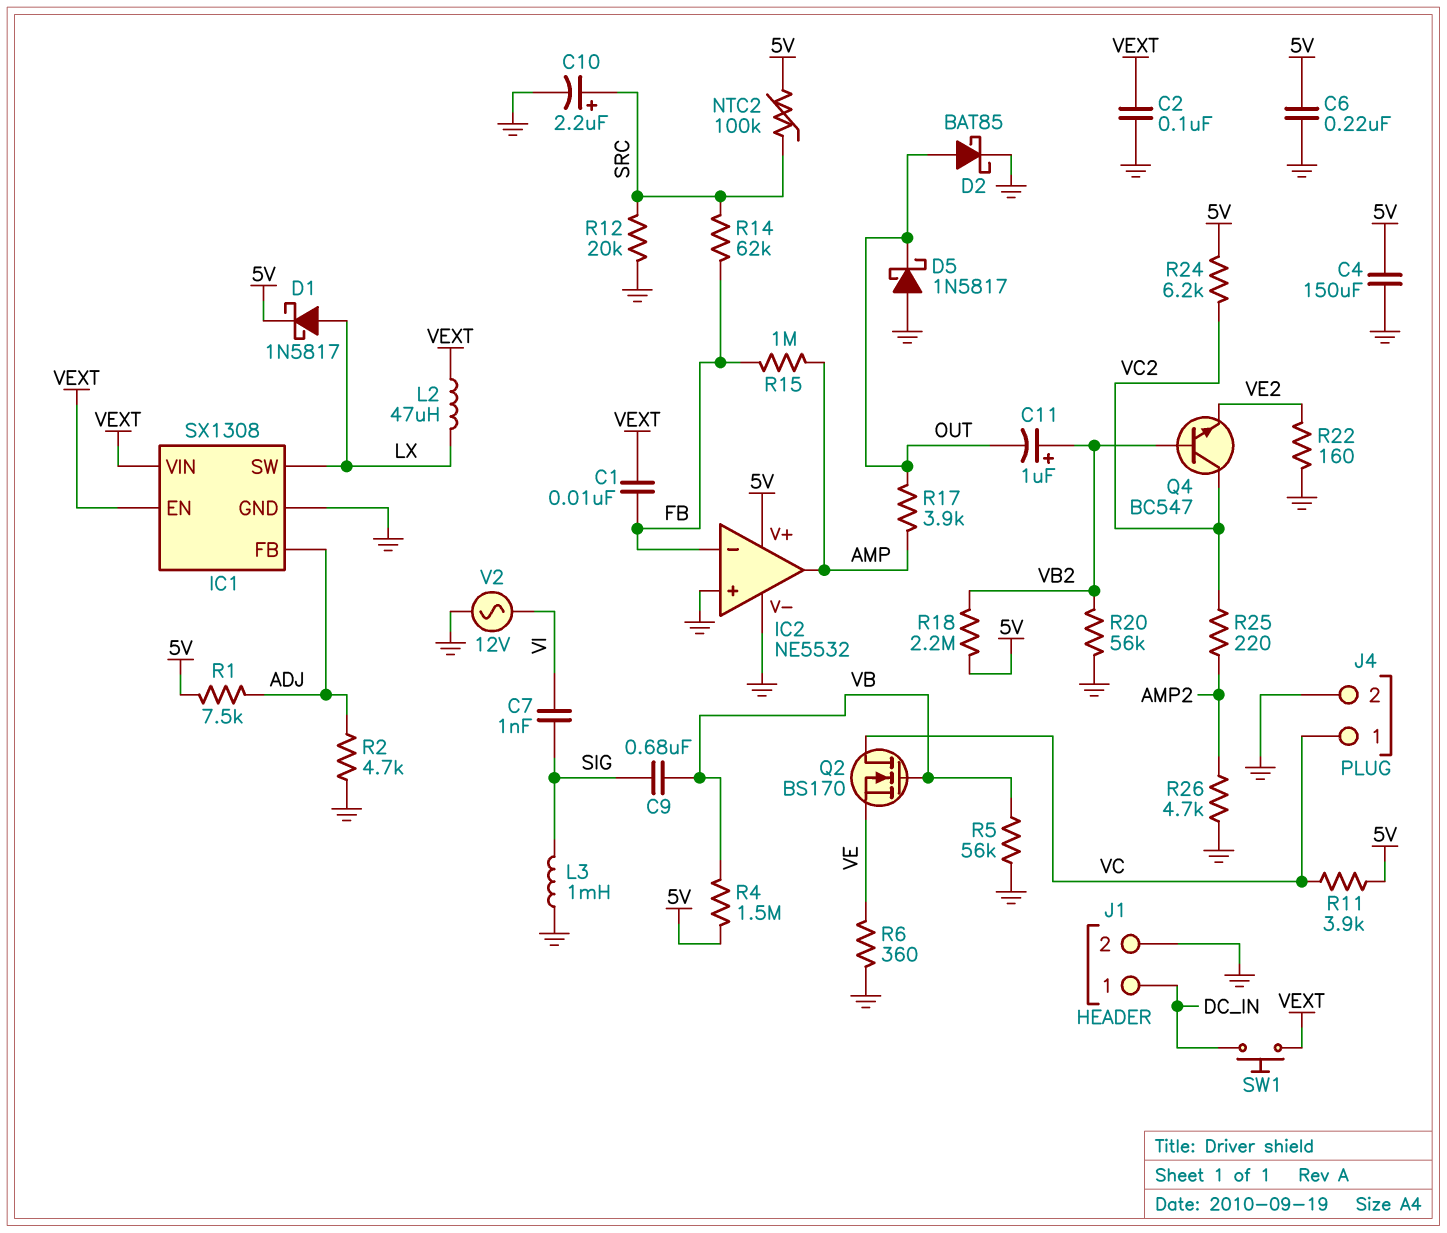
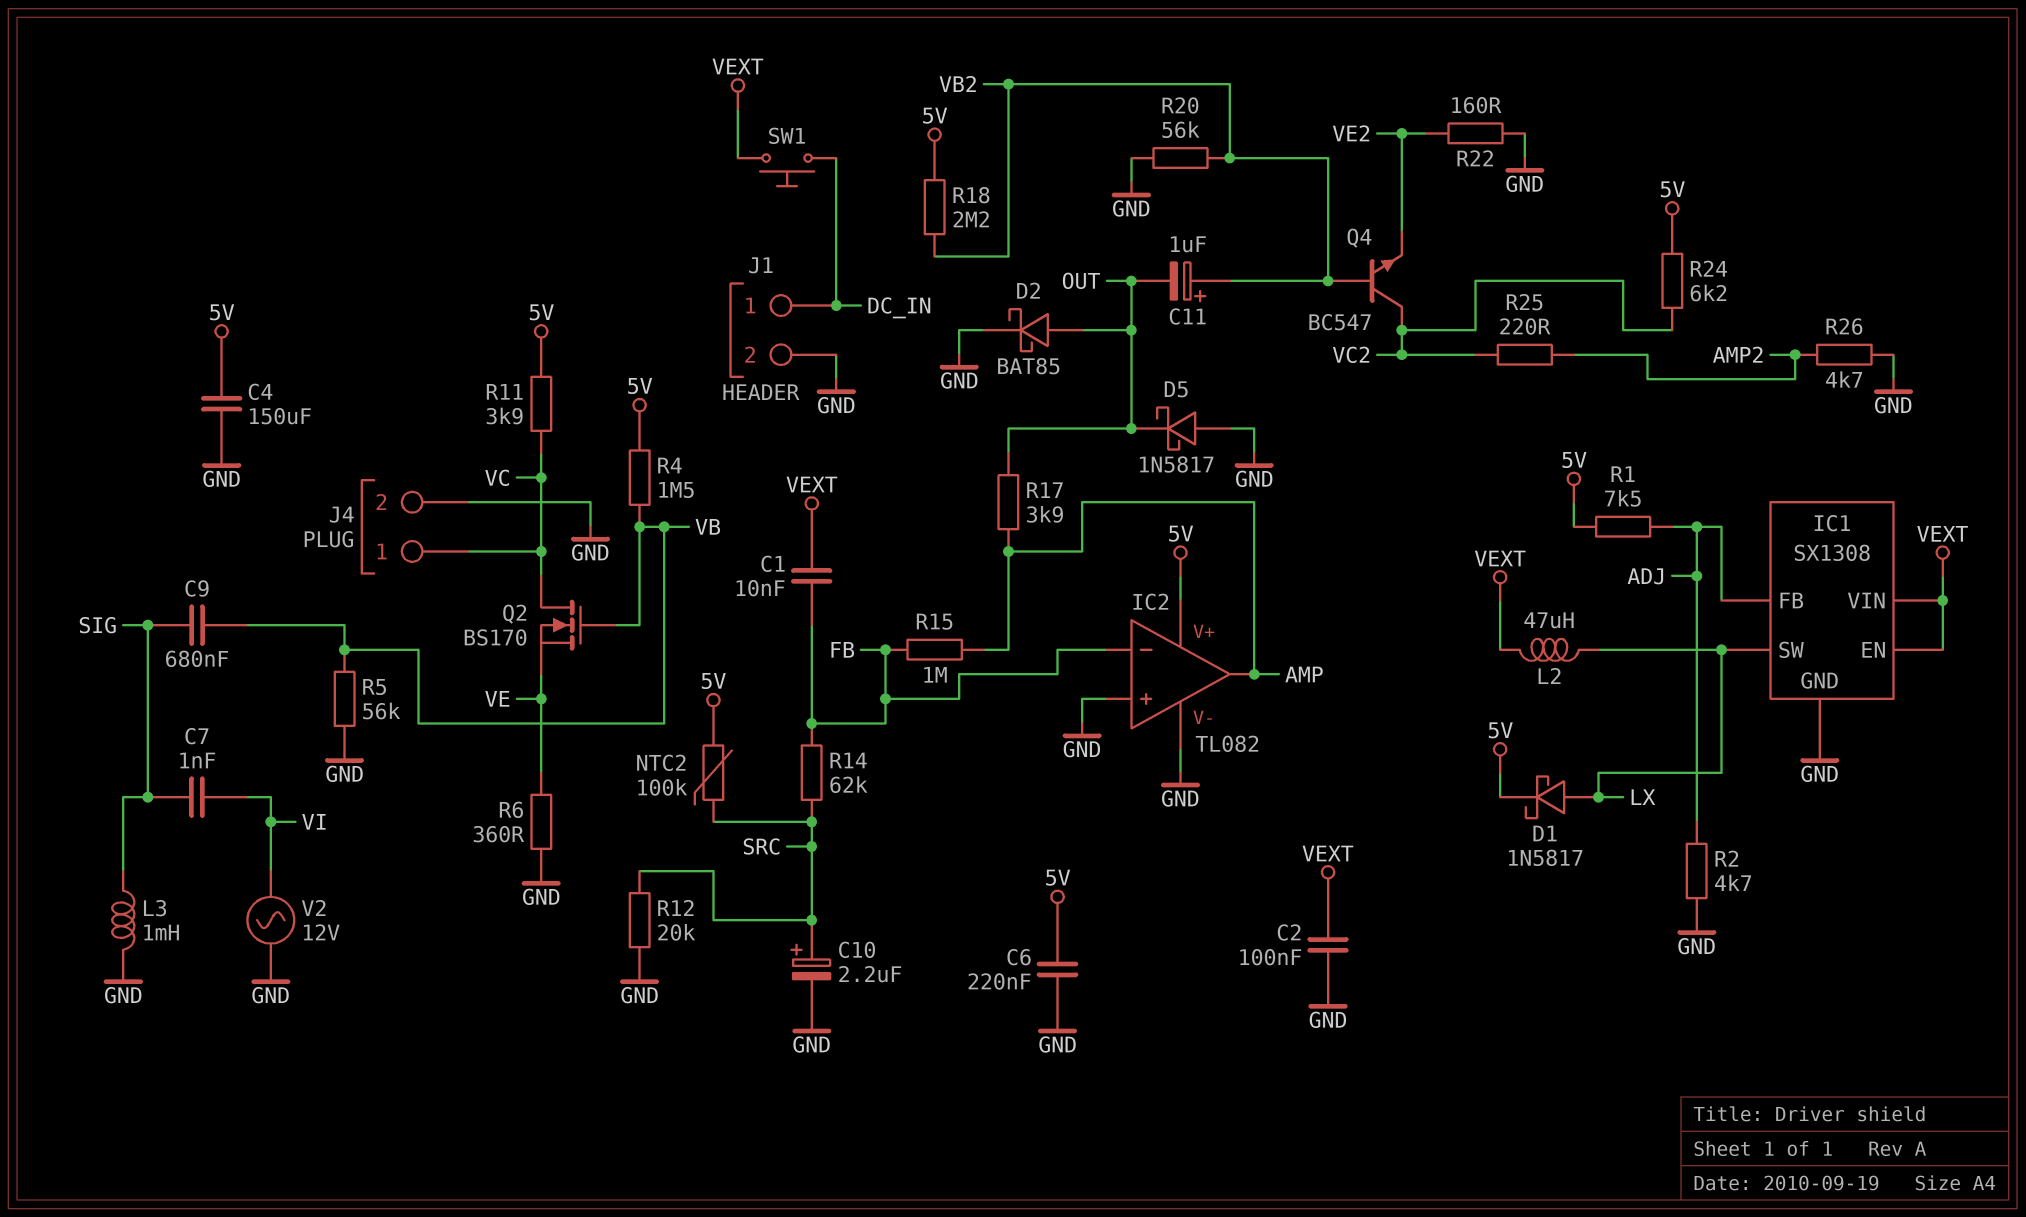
IC2: NE5532 -> TL082

